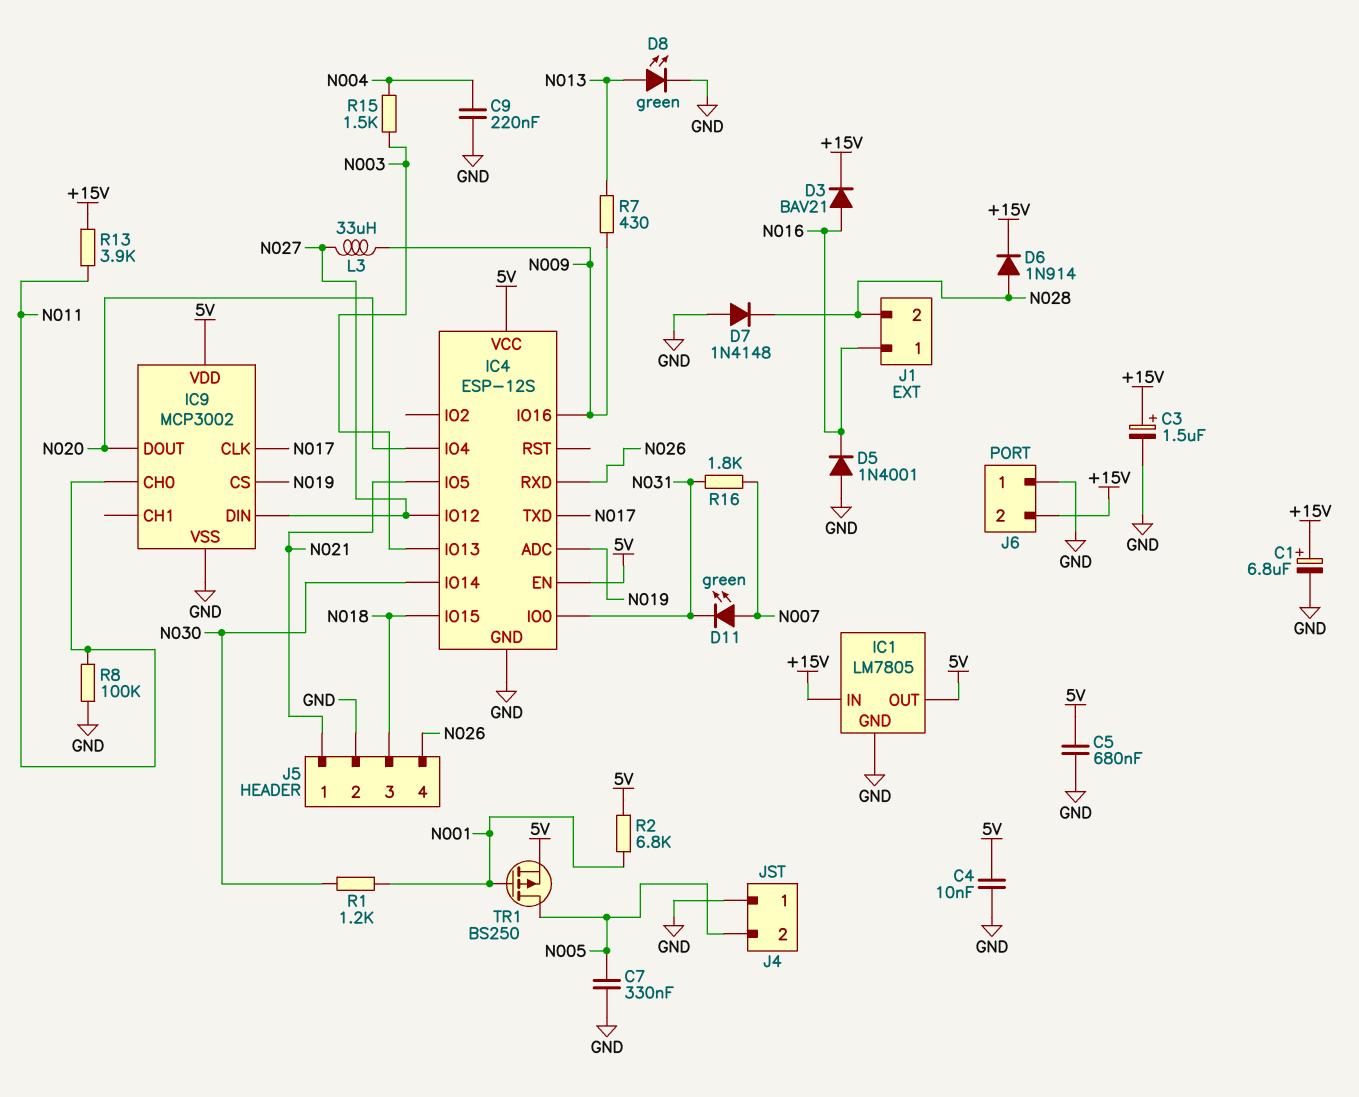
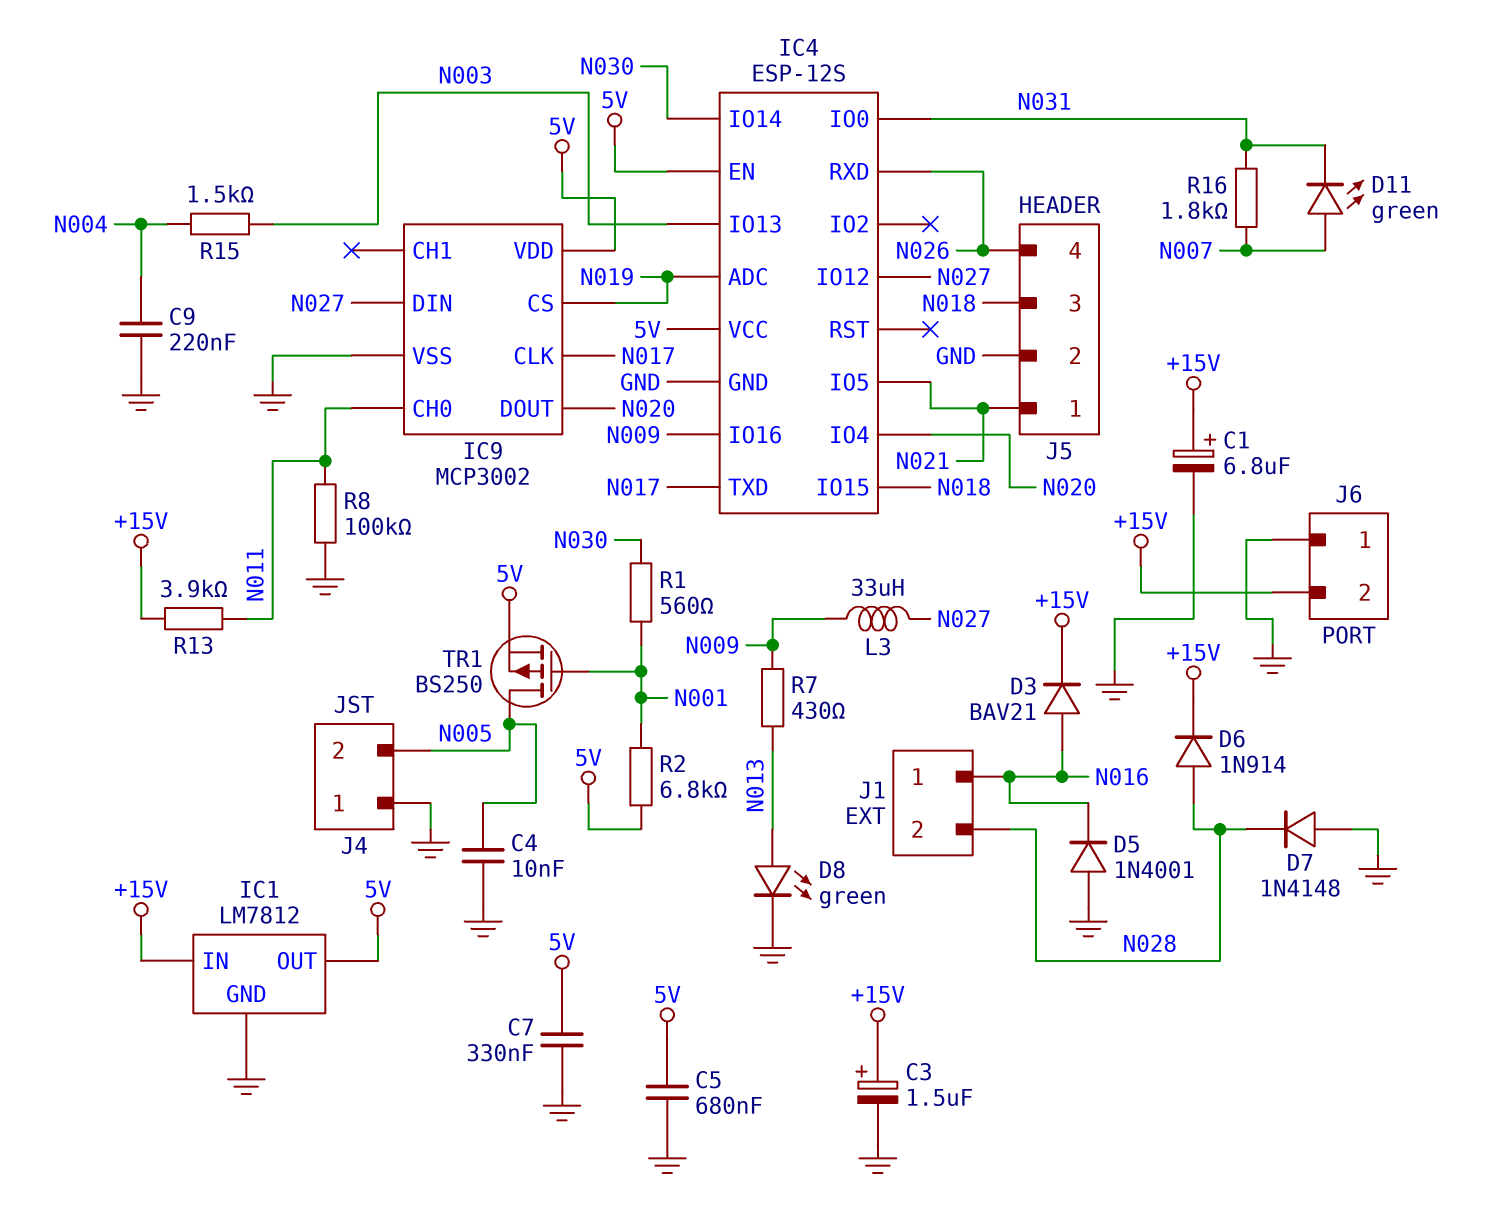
C4: 10nF (5V, GND) -> 10nF (GND, N005)
C7: 330nF (GND, N005) -> 330nF (5V, GND)
IC1: LM7805 -> LM7812
R1: 1.2k (N001, N030) -> 560 (N001, N030)

